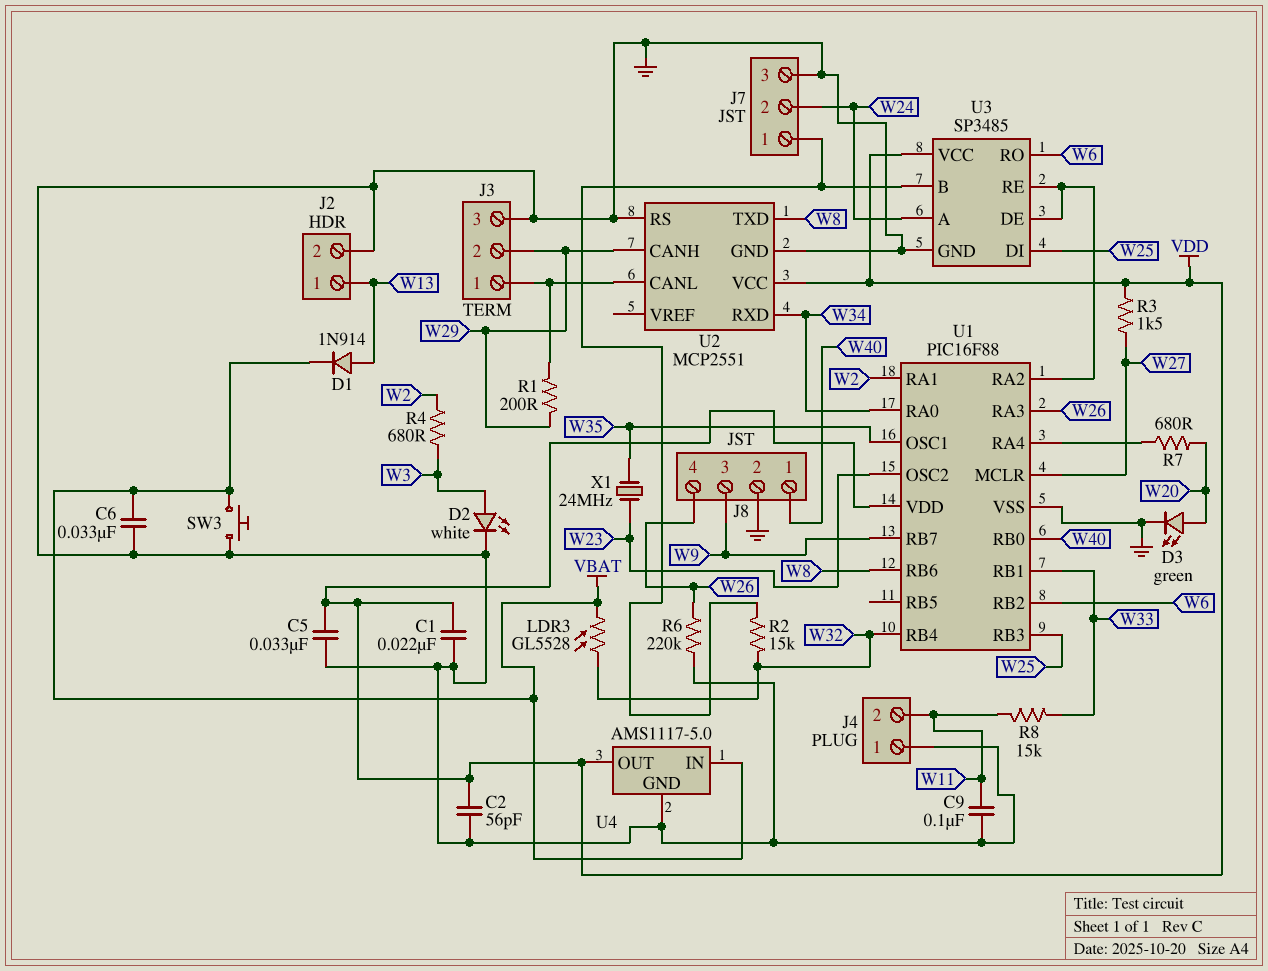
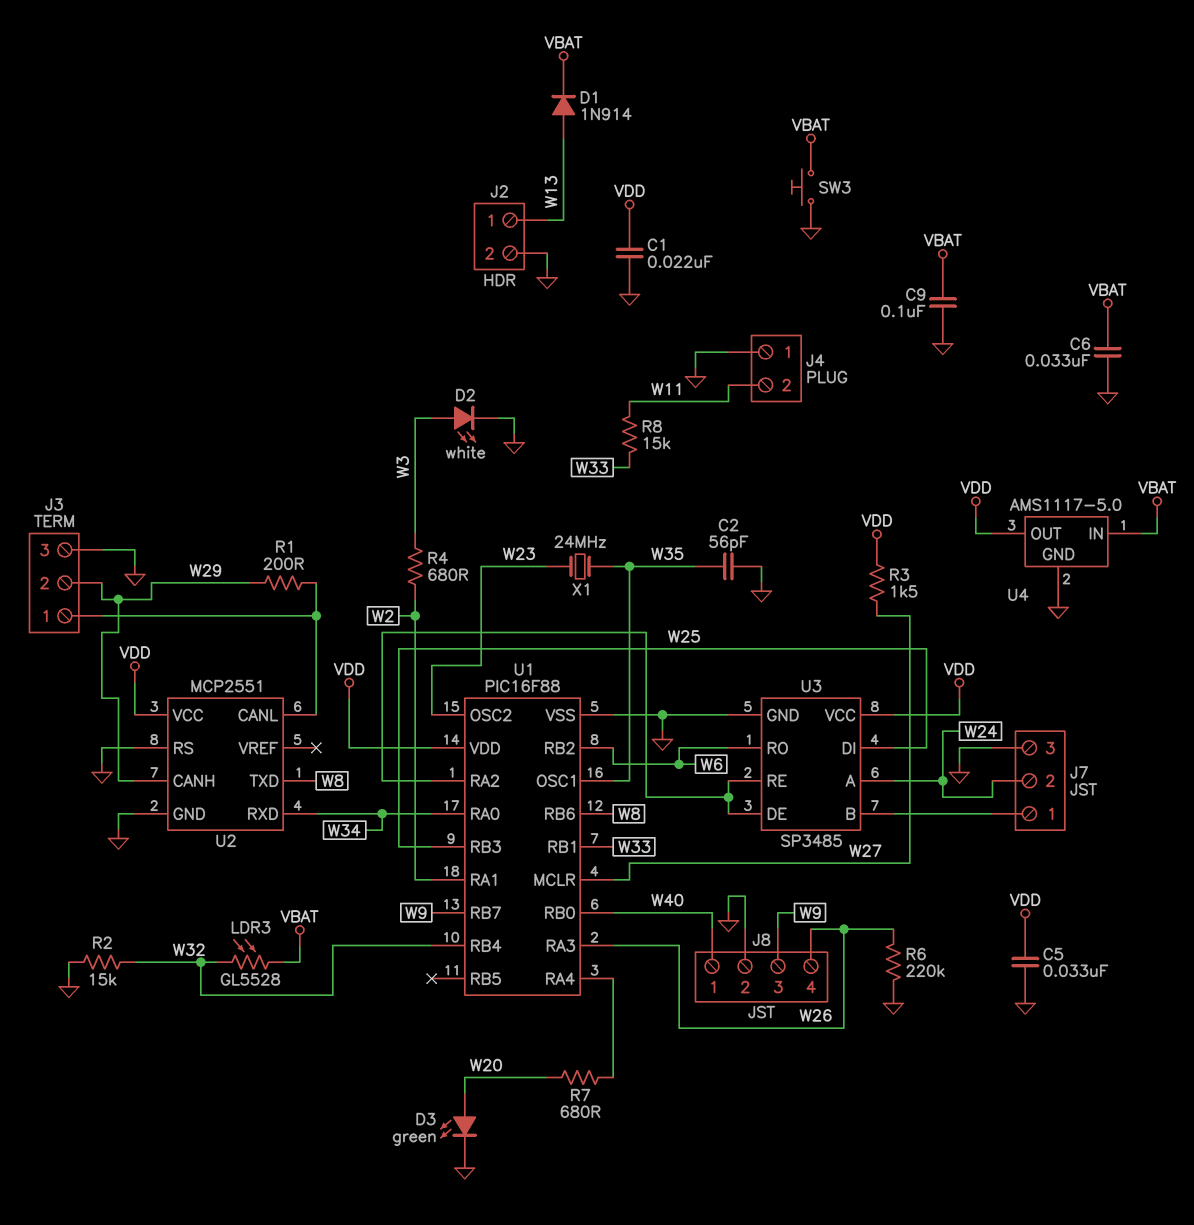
C2: 56pF (GND, VDD) -> 56pF (GND, W35)
C9: 100nF (GND, W11) -> 100nF (GND, VBAT)
R2: 15k (J7/1, W32) -> 15k (GND, W32)

